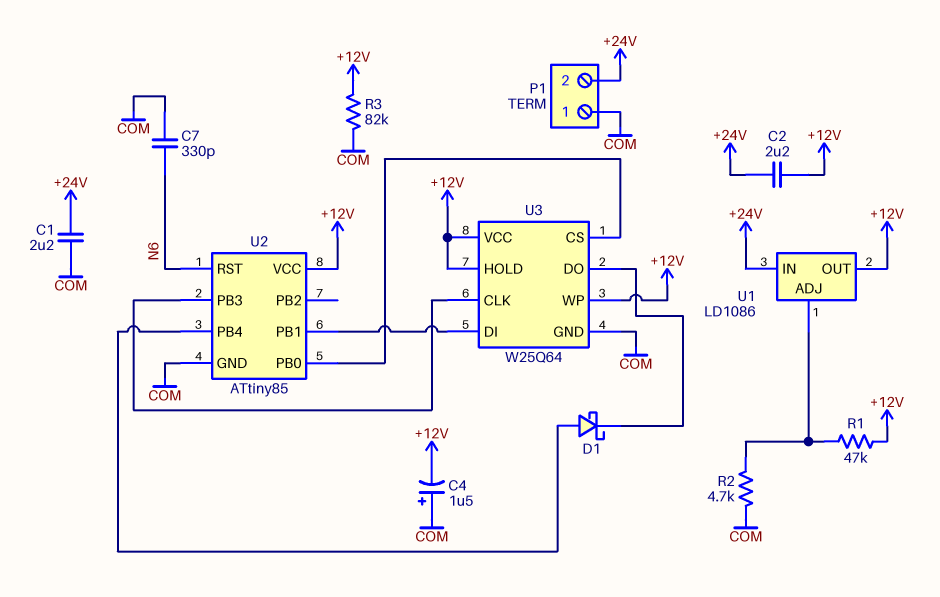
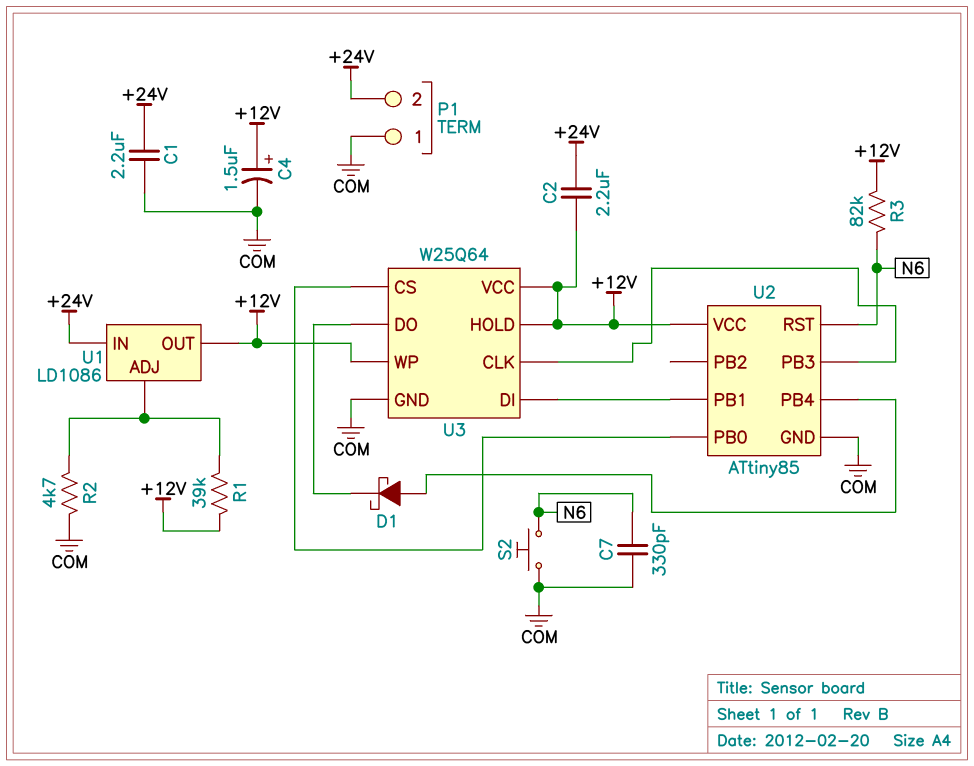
C4: 1.5uF (plus COM, minus +12V) -> 1.5uF (plus +12V, minus COM)
R1: 47k (+12V, U1/ADJ) -> 39k (+12V, U1/ADJ)
R3: 82k (+12V, COM) -> 82k (+12V, N6)
S2: none -> button (COM, N6)

